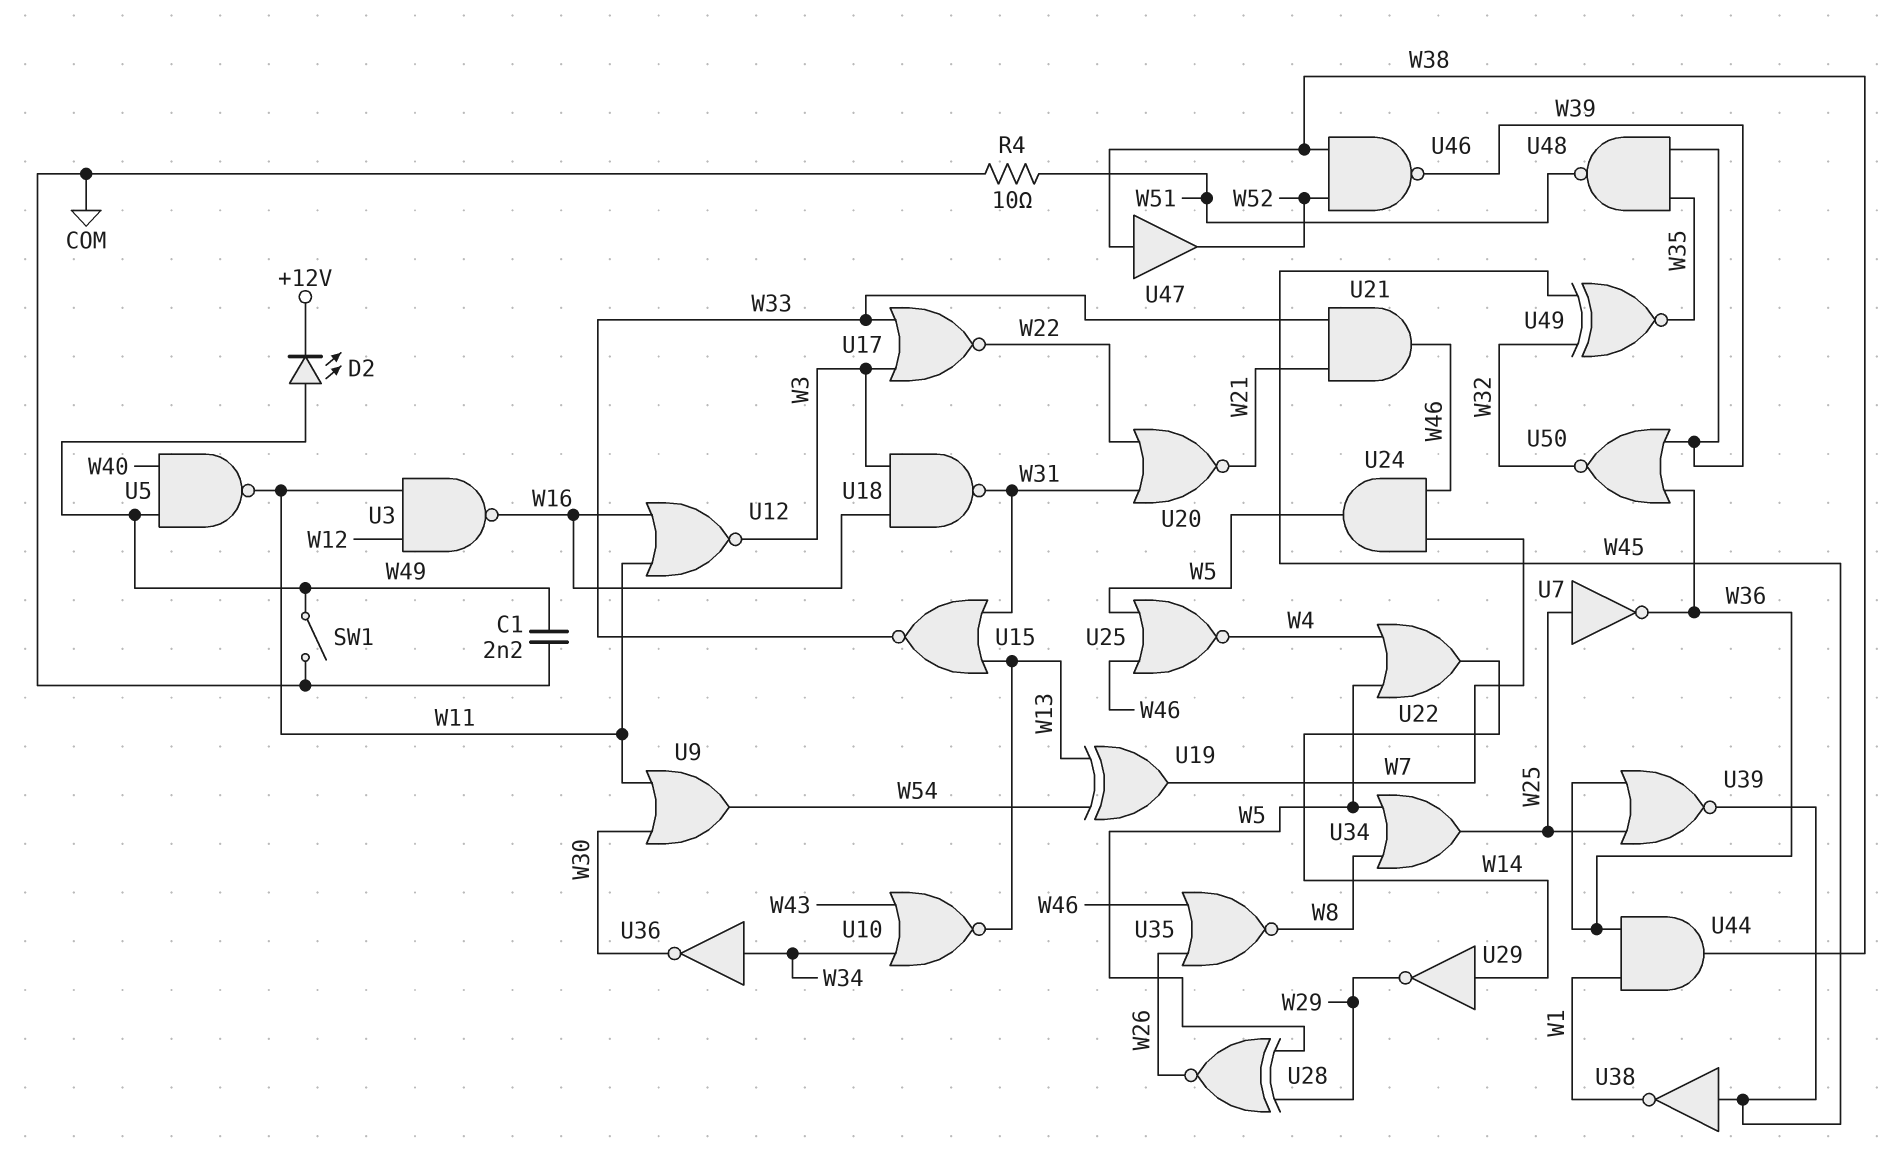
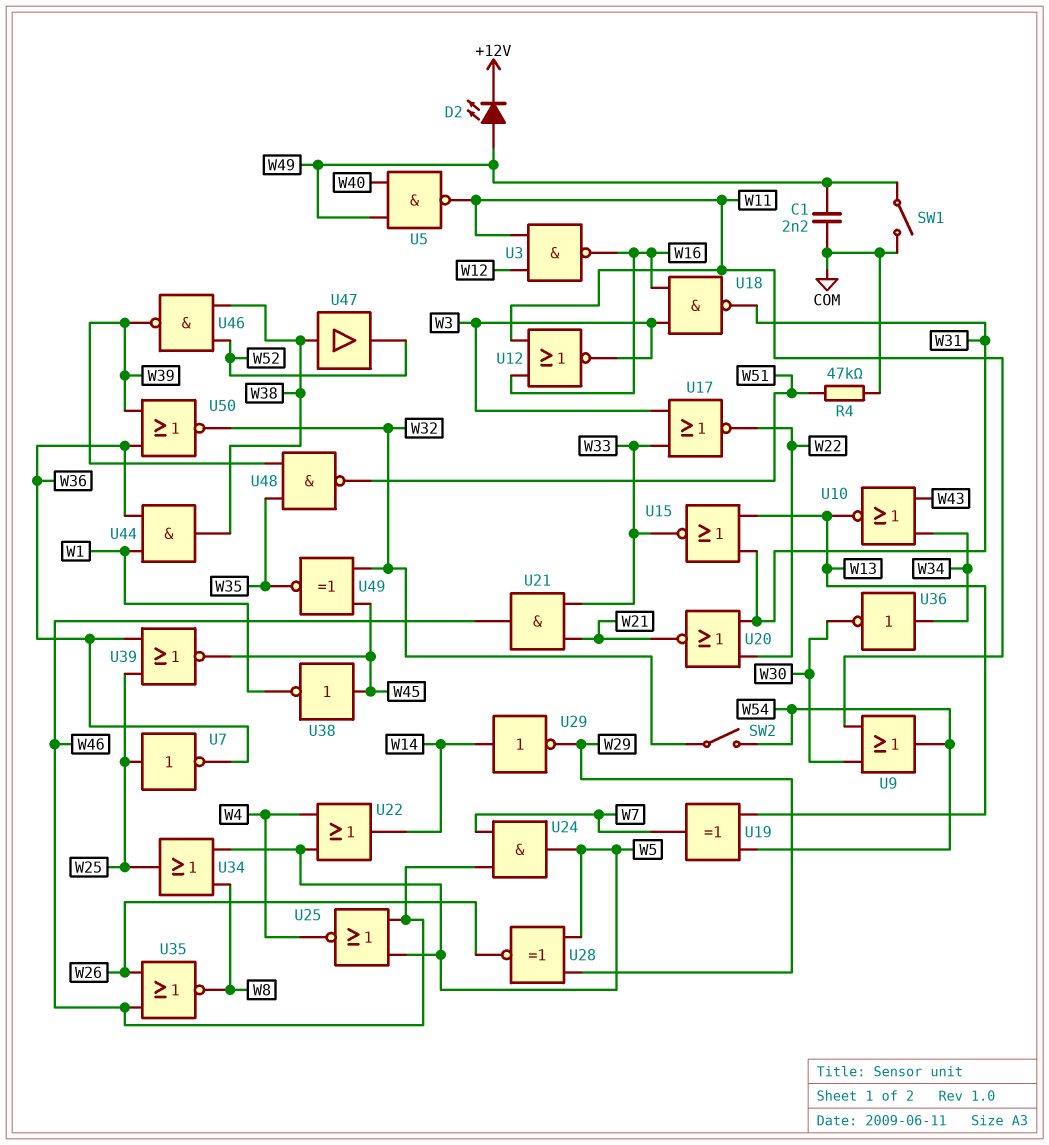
R4: 10 (COM, W51) -> 47k (COM, W51)
SW2: none -> switch (W32, W54)

